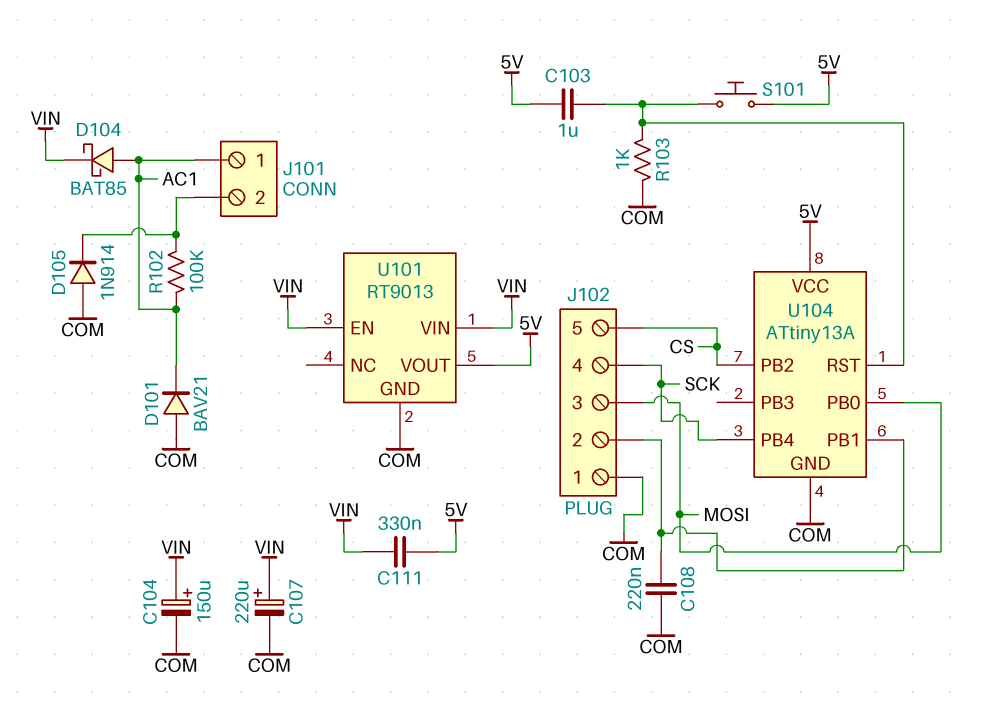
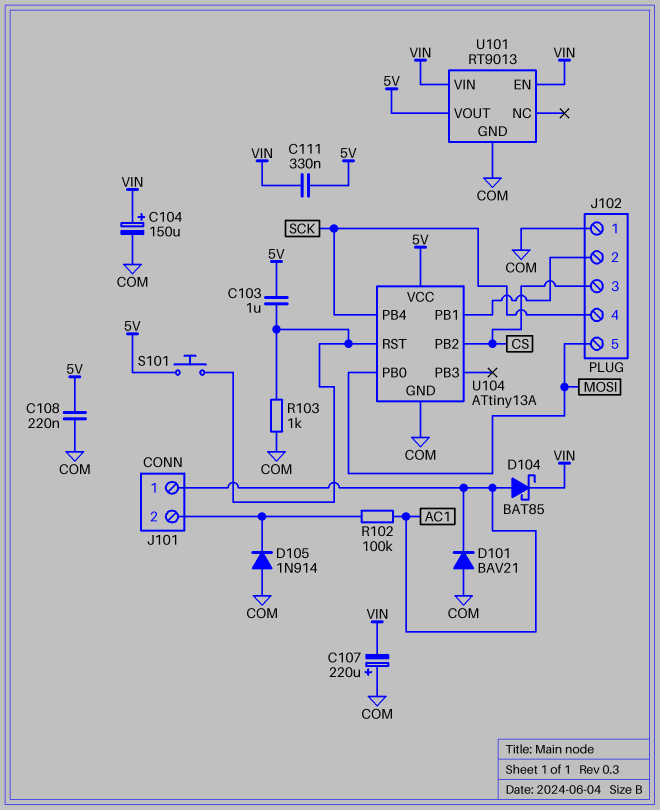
C107: 220uF (plus VIN, minus COM) -> 220uF (plus COM, minus VIN)
C108: 220nF (COM, J102/2) -> 220nF (5V, COM)
J102 pin 3: MOSI -> CS
J102 pin 5: CS -> MOSI

